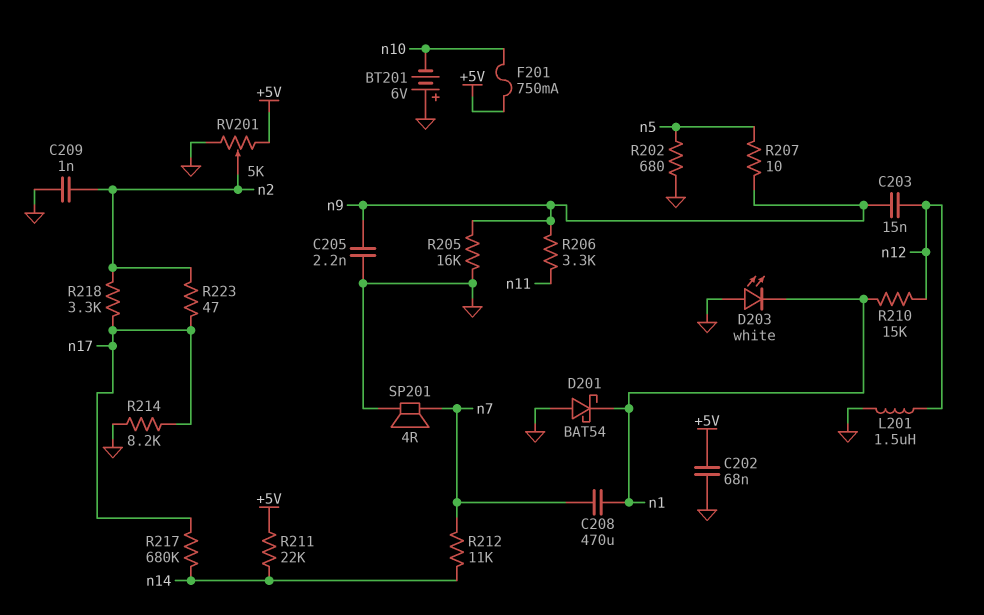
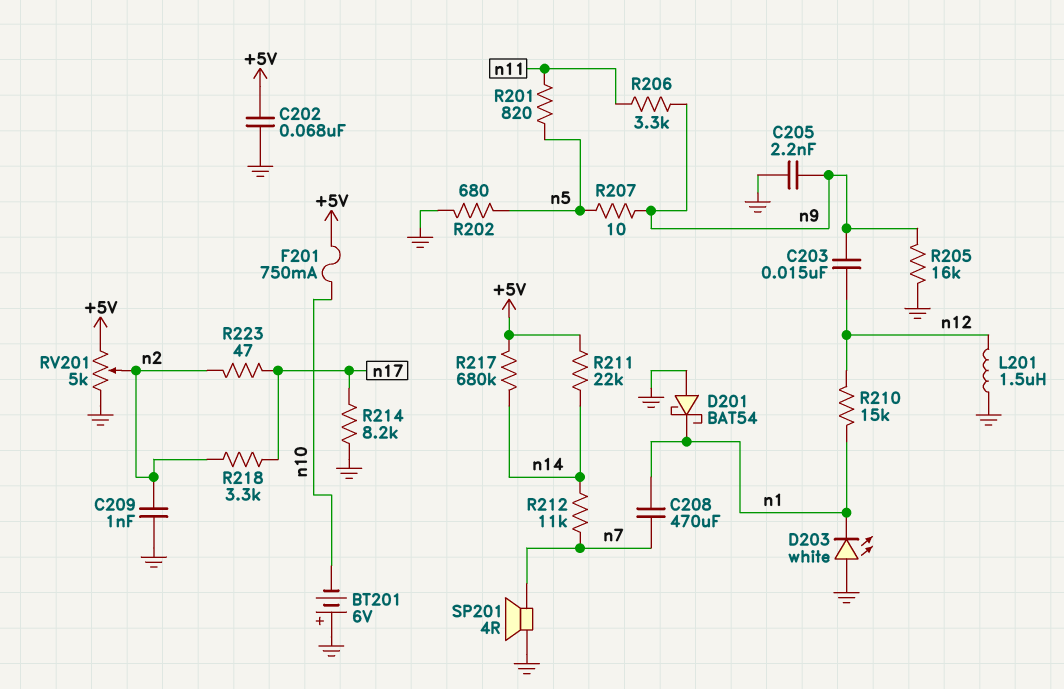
R201: none -> 820 (n5, n11)
R217: 680k (n14, n17) -> 680k (+5V, n14)

